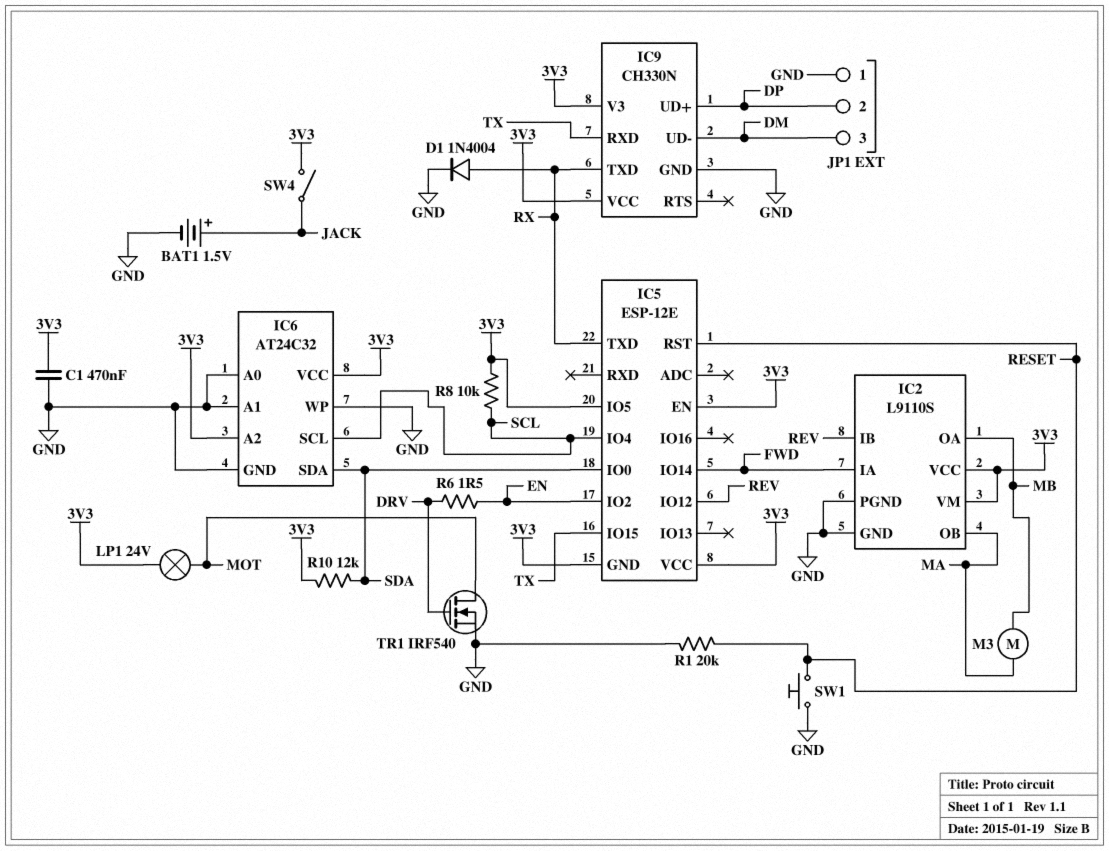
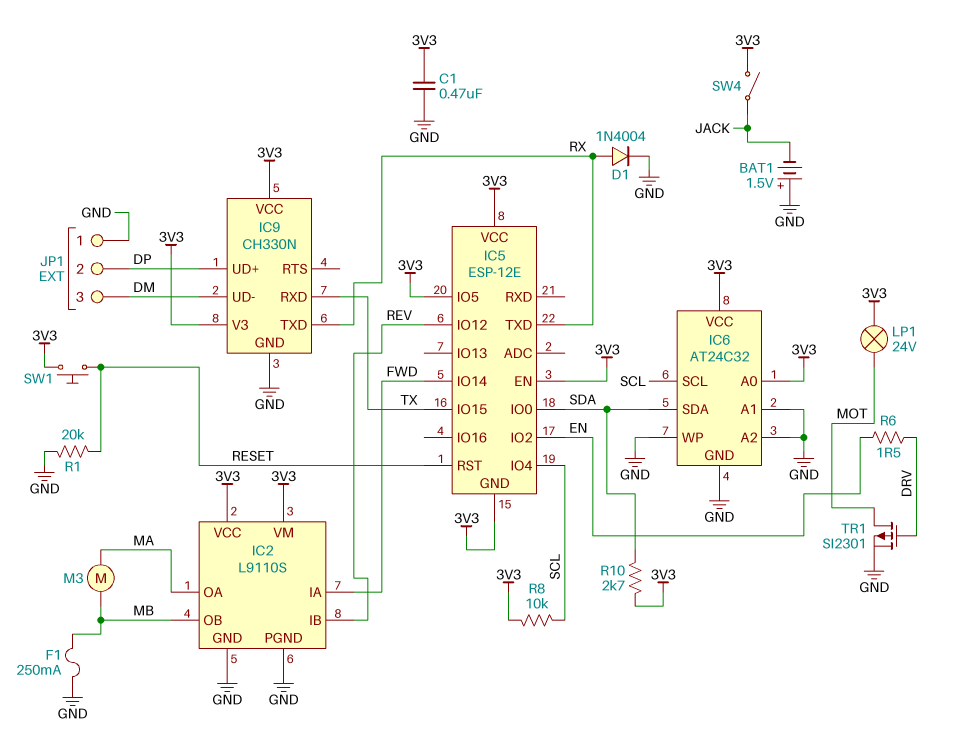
BAT1: 1.5V (plus JACK, minus GND) -> 1.5V (plus GND, minus JACK)
F1: none -> 250mA (GND, MB)
IC2 pin OA: MB -> MA
IC2 pin OB: MA -> MB
IC6 pin A0: GND -> 3V3
IC6 pin A2: 3V3 -> GND
R10: 12k (3V3, SDA) -> 2.7k (3V3, SDA)
SW1: button (GND, RESET) -> button (3V3, RESET)
TR1: NMOS IRF540 (G DRV, D MOT, S GND) -> PMOS SI2301 (G DRV, D MOT, S GND)

